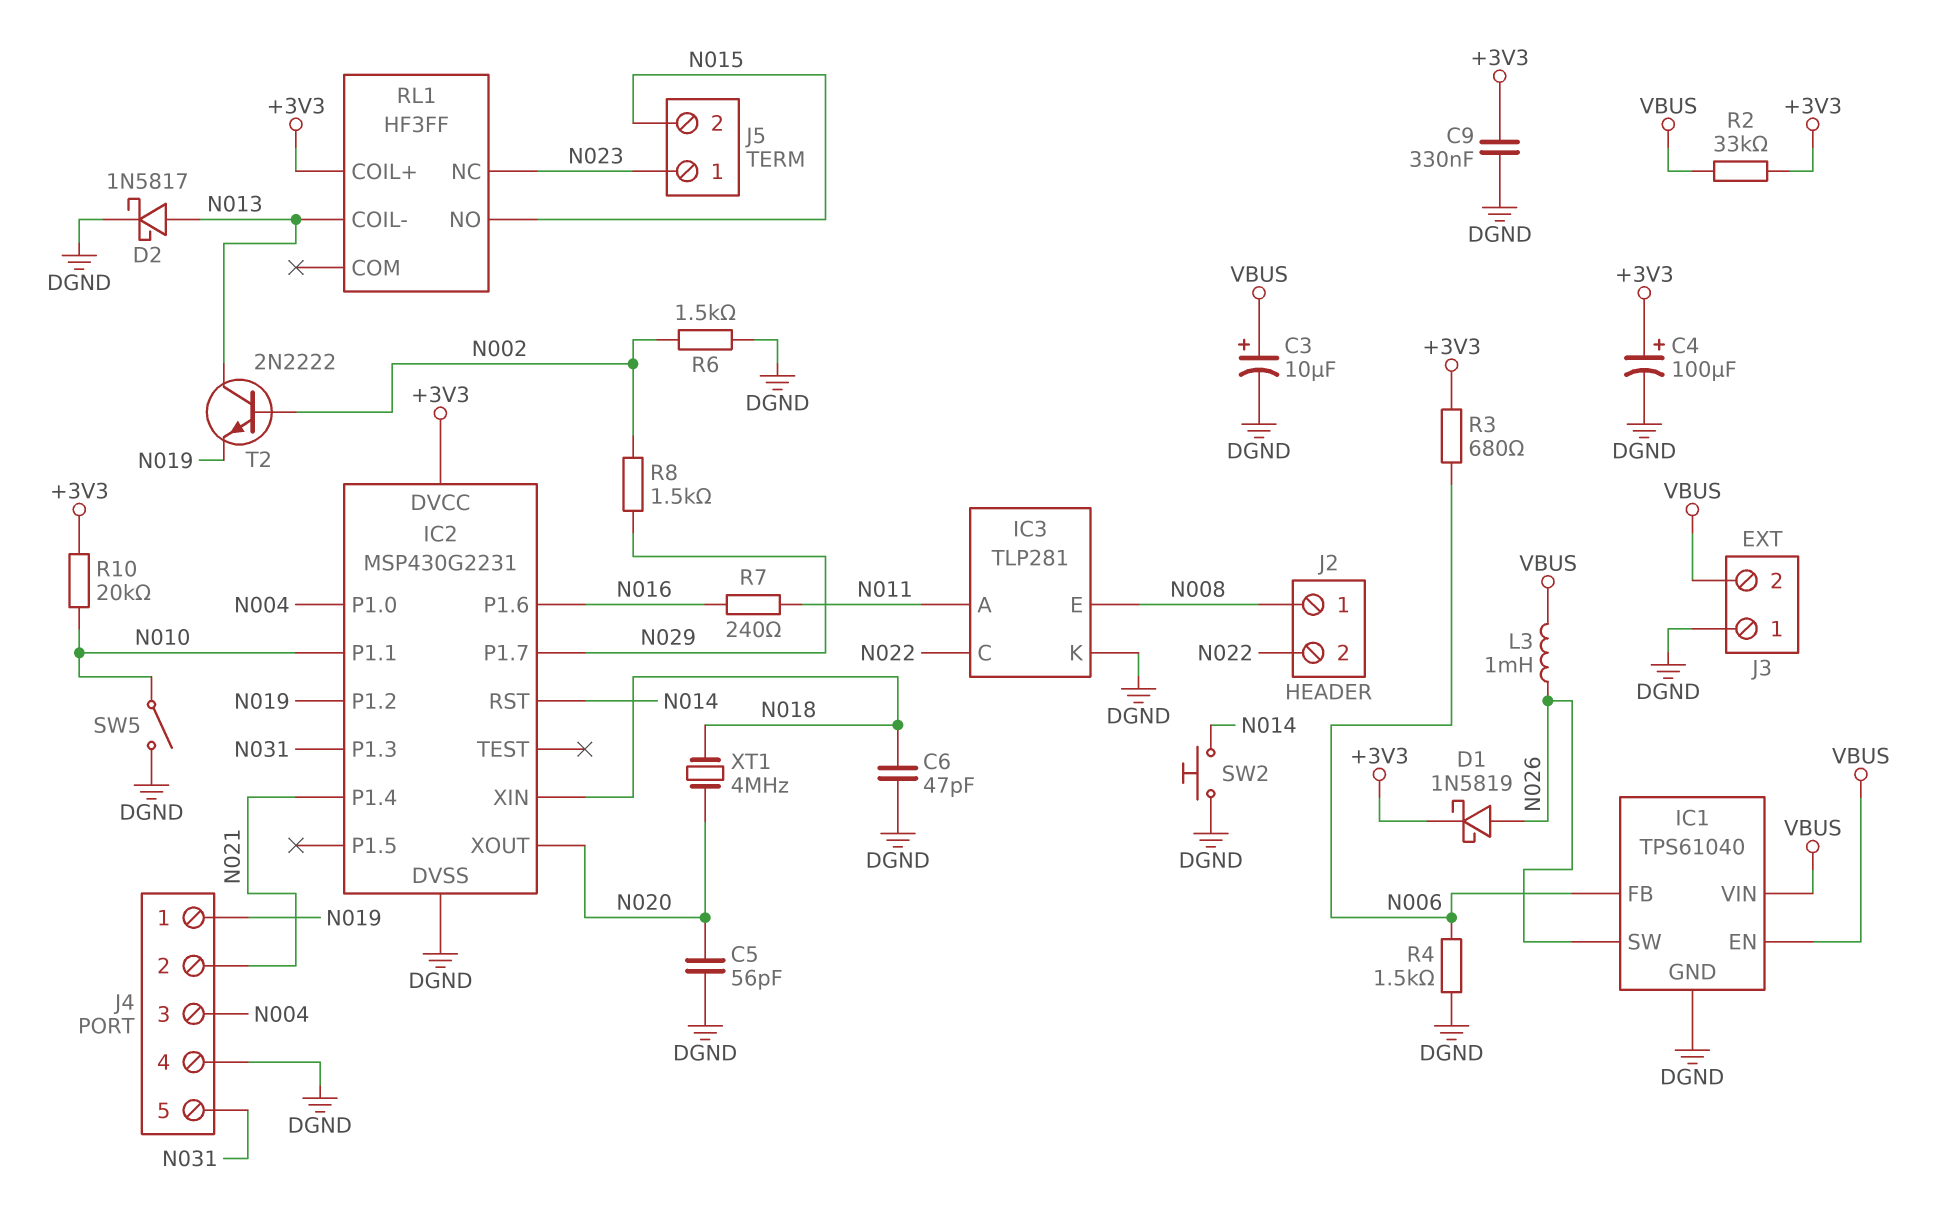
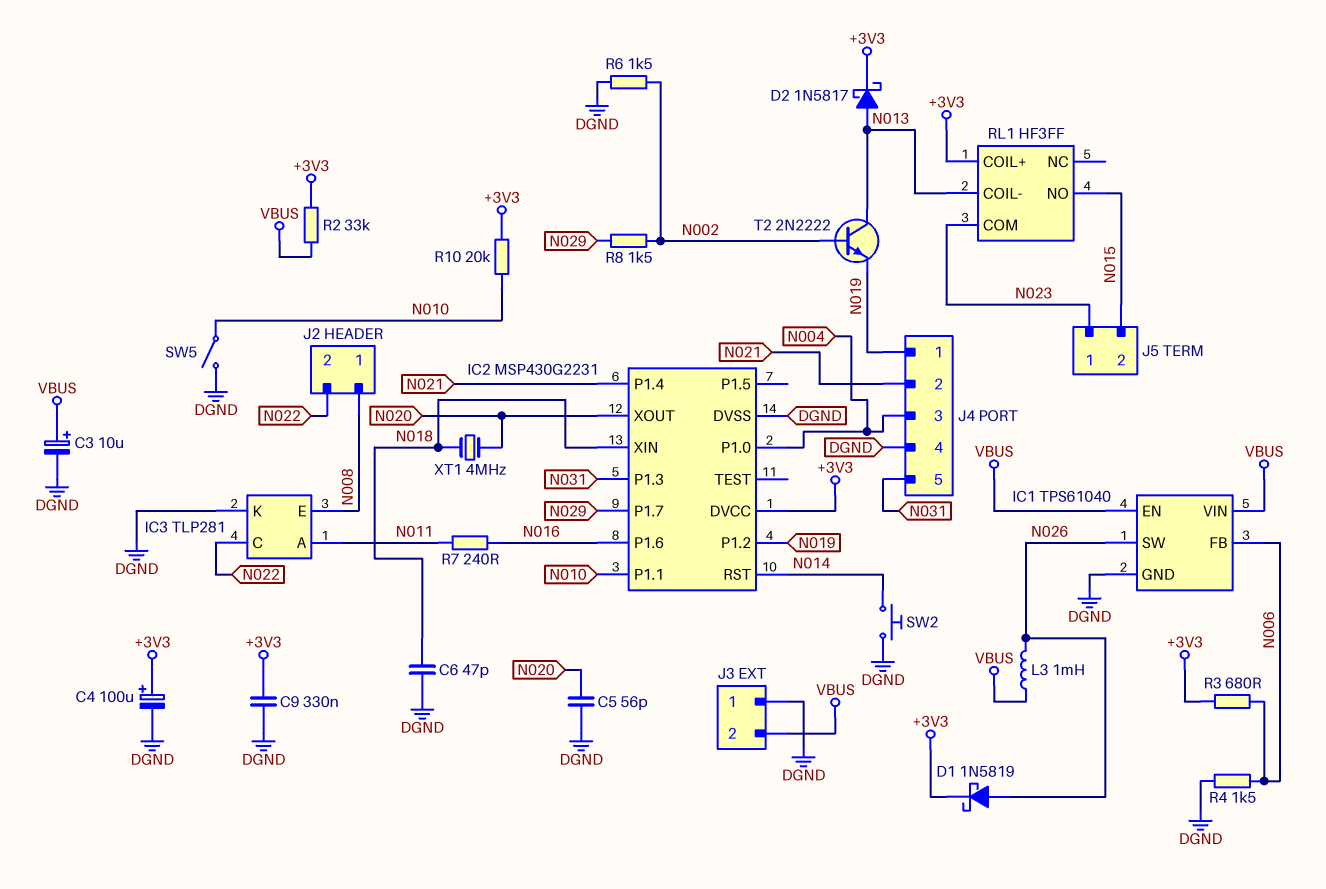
D2: schottky 1N5817 (A N013, K DGND) -> schottky 1N5817 (A N013, K +3V3)
RL1 pin COM: none -> N023
RL1 pin NC: N023 -> none

